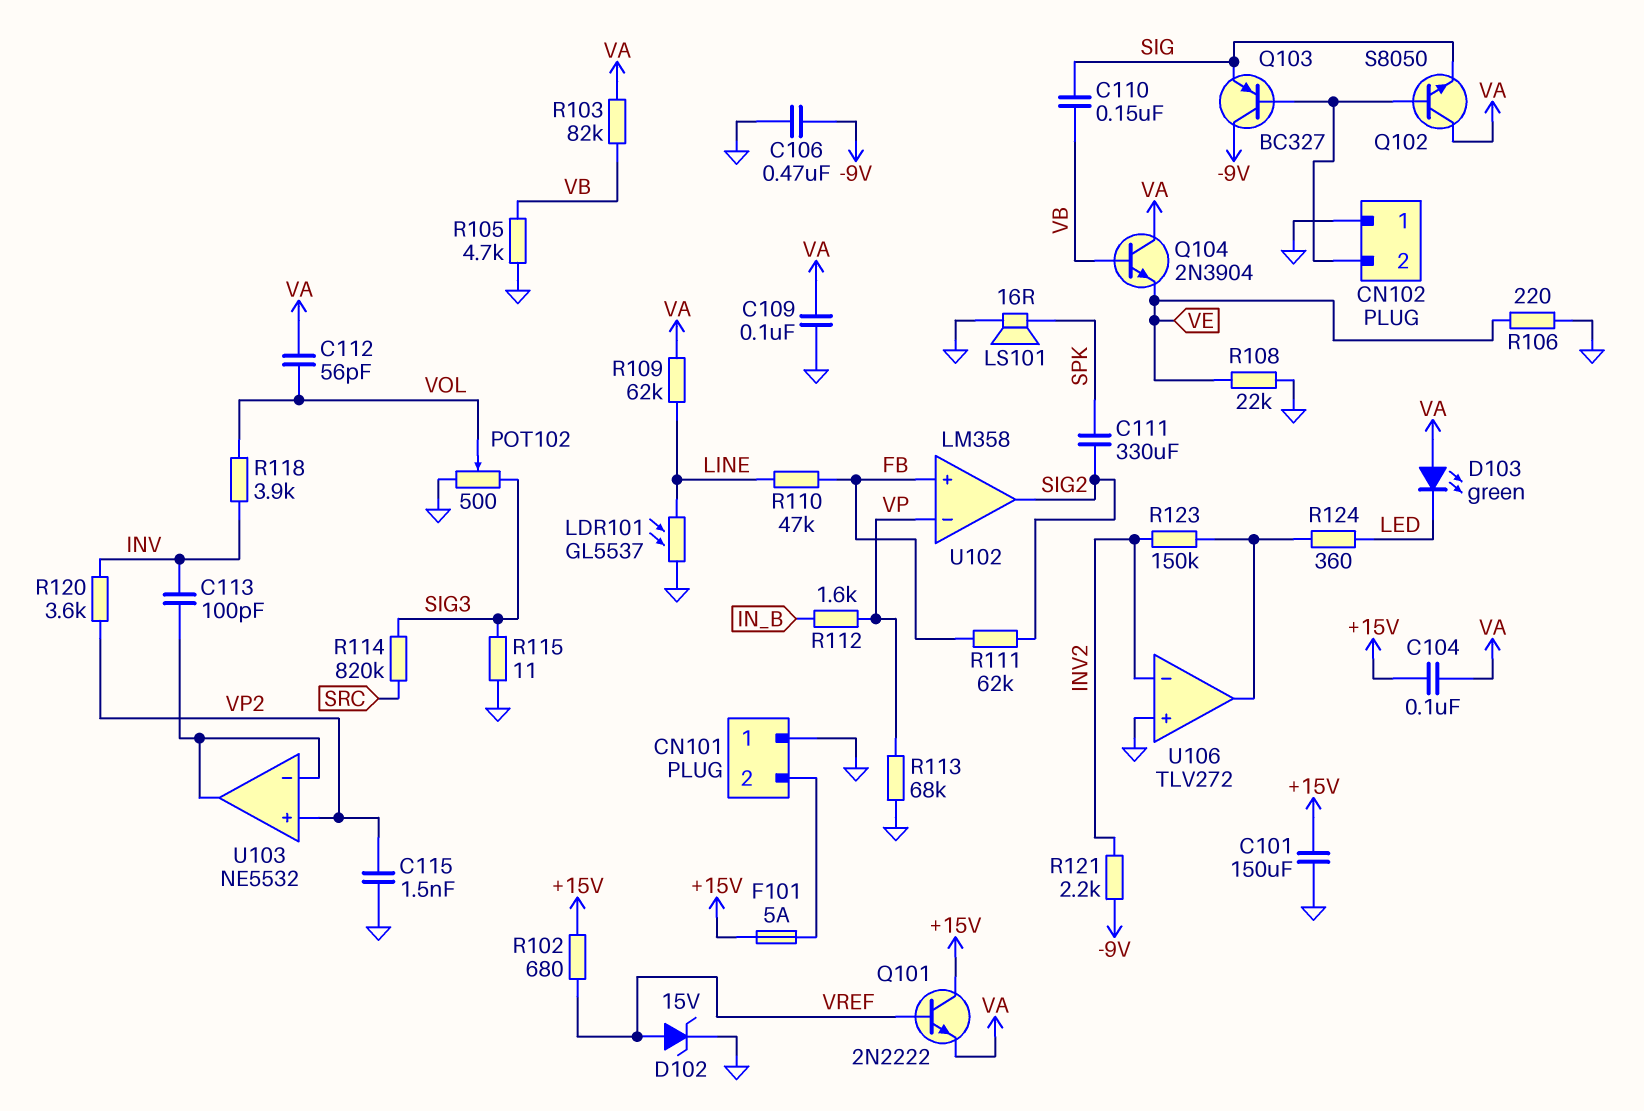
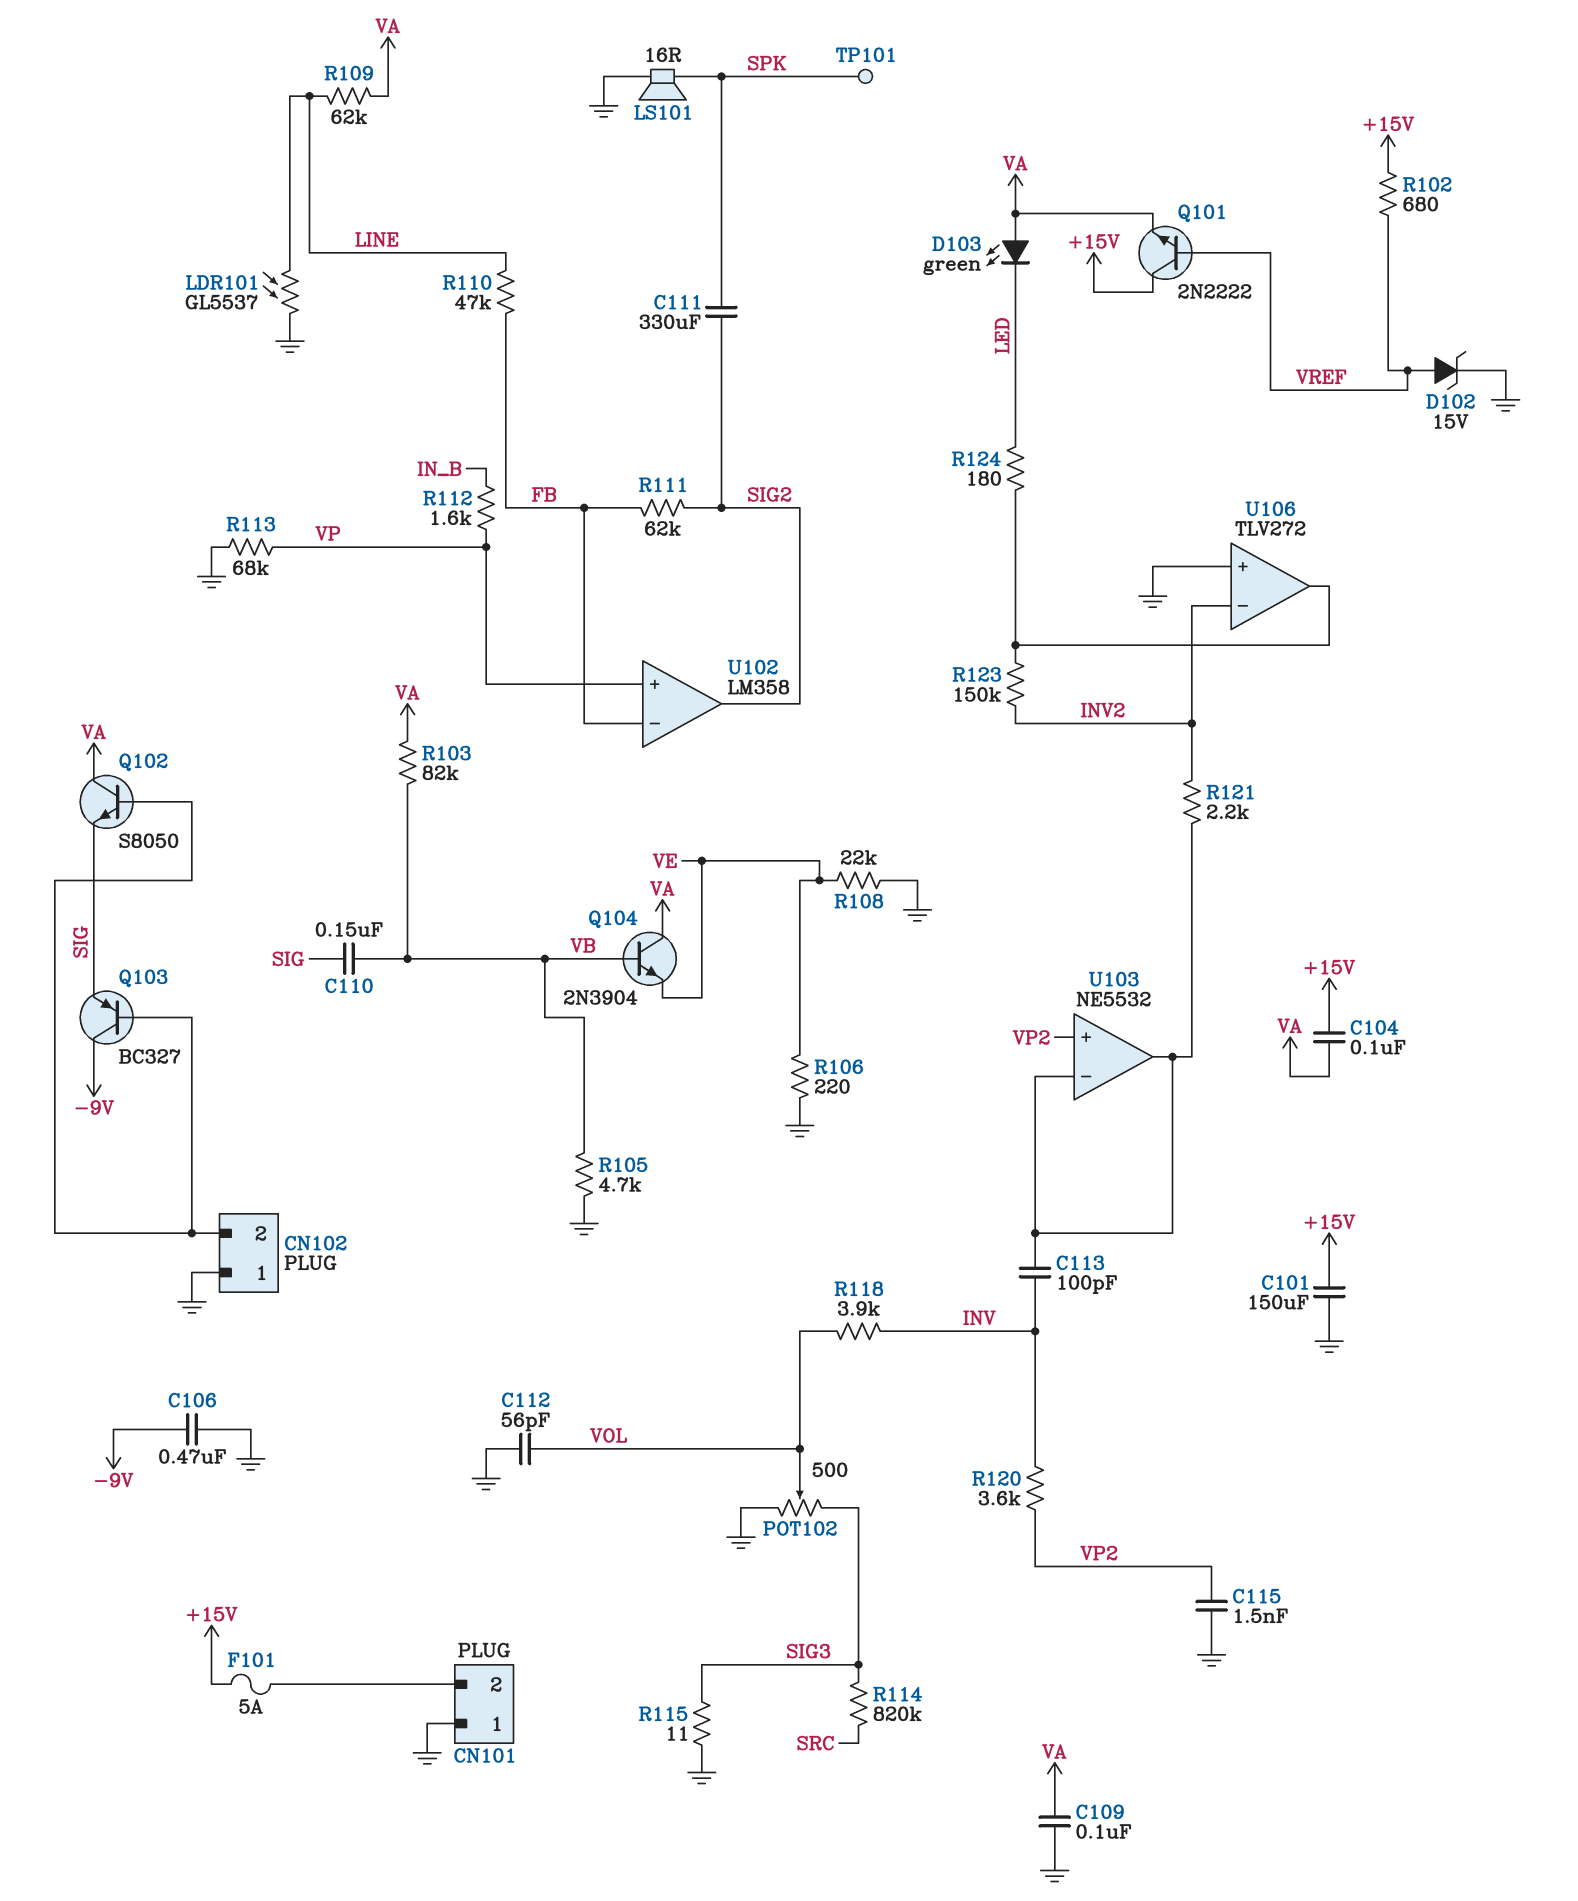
C112: 56pF (VA, VOL) -> 56pF (GND, VOL)
R121: 2.2k (-9V, INV2) -> 2.2k (INV2, U103/in-)
R124: 360 (LED, U106/out) -> 180 (LED, U106/out)
TP101: none -> test point (SPK)
U102 pin in+: FB -> VP
U102 pin in-: VP -> FB

